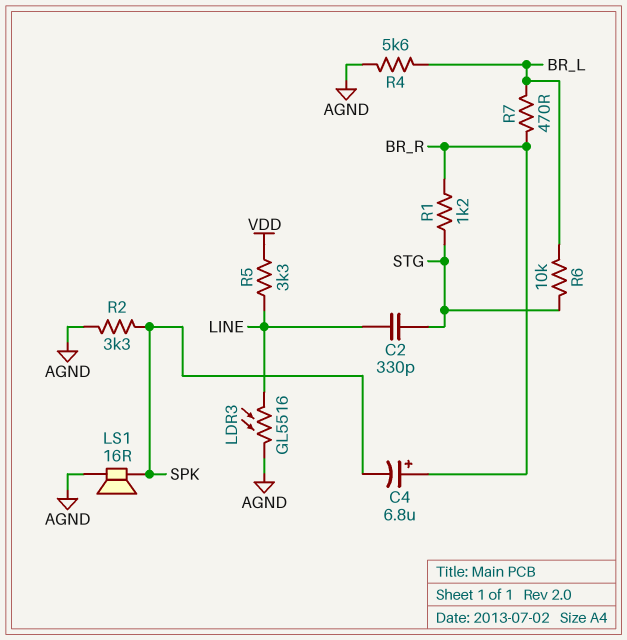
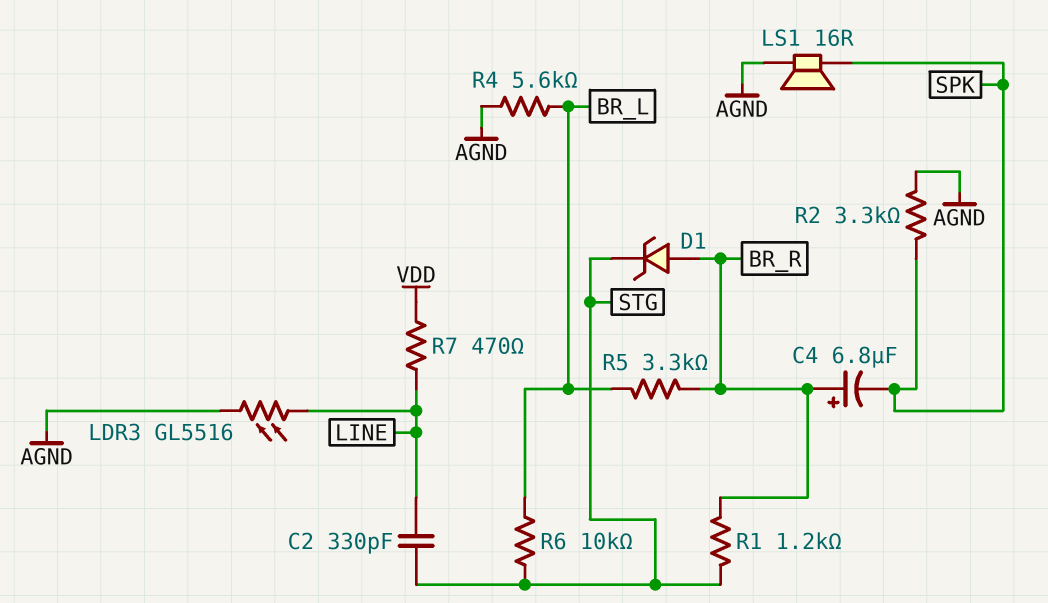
D1: none -> zener (A BR_R, K STG)
R5: 3.3k (LINE, VDD) -> 3.3k (BR_L, BR_R)
R7: 470 (BR_L, BR_R) -> 470 (LINE, VDD)

